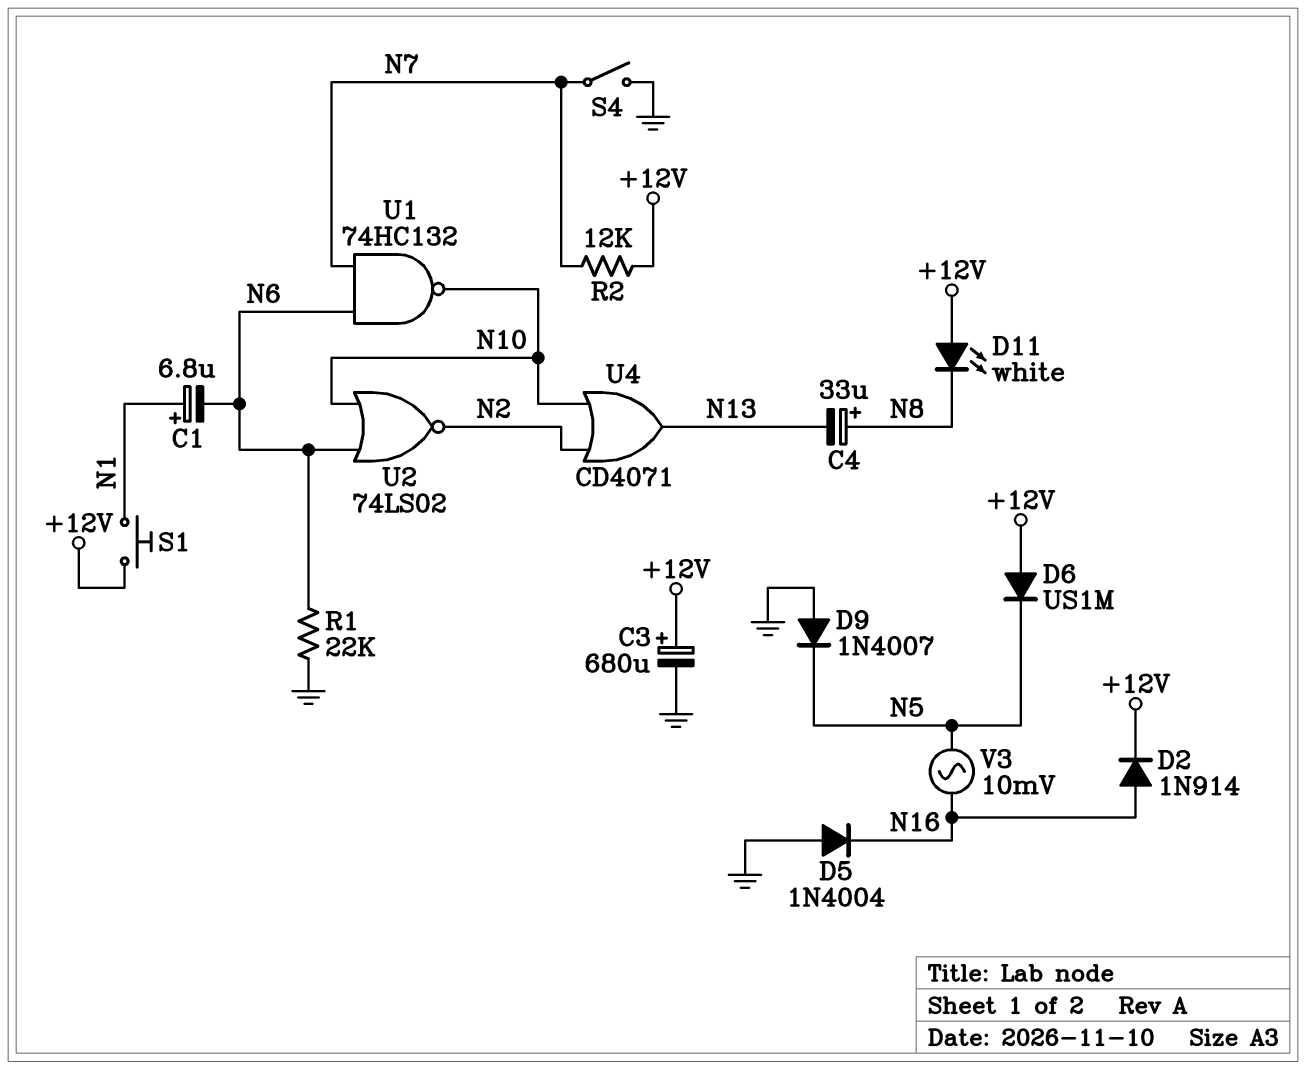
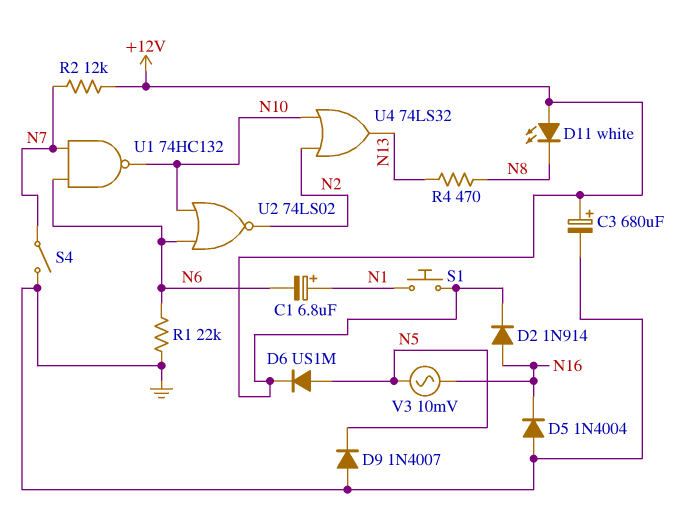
C4: 33uF (plus N8, minus N13) -> none
D6: diode US1M (A +12V, K N5) -> diode US1M (A N5, K +12V)
R4: none -> 470 (N8, N13)
U4: OR CD4071 (in N2, in N10, out N13) -> OR 74LS32 (in N2, in N10, out N13)

